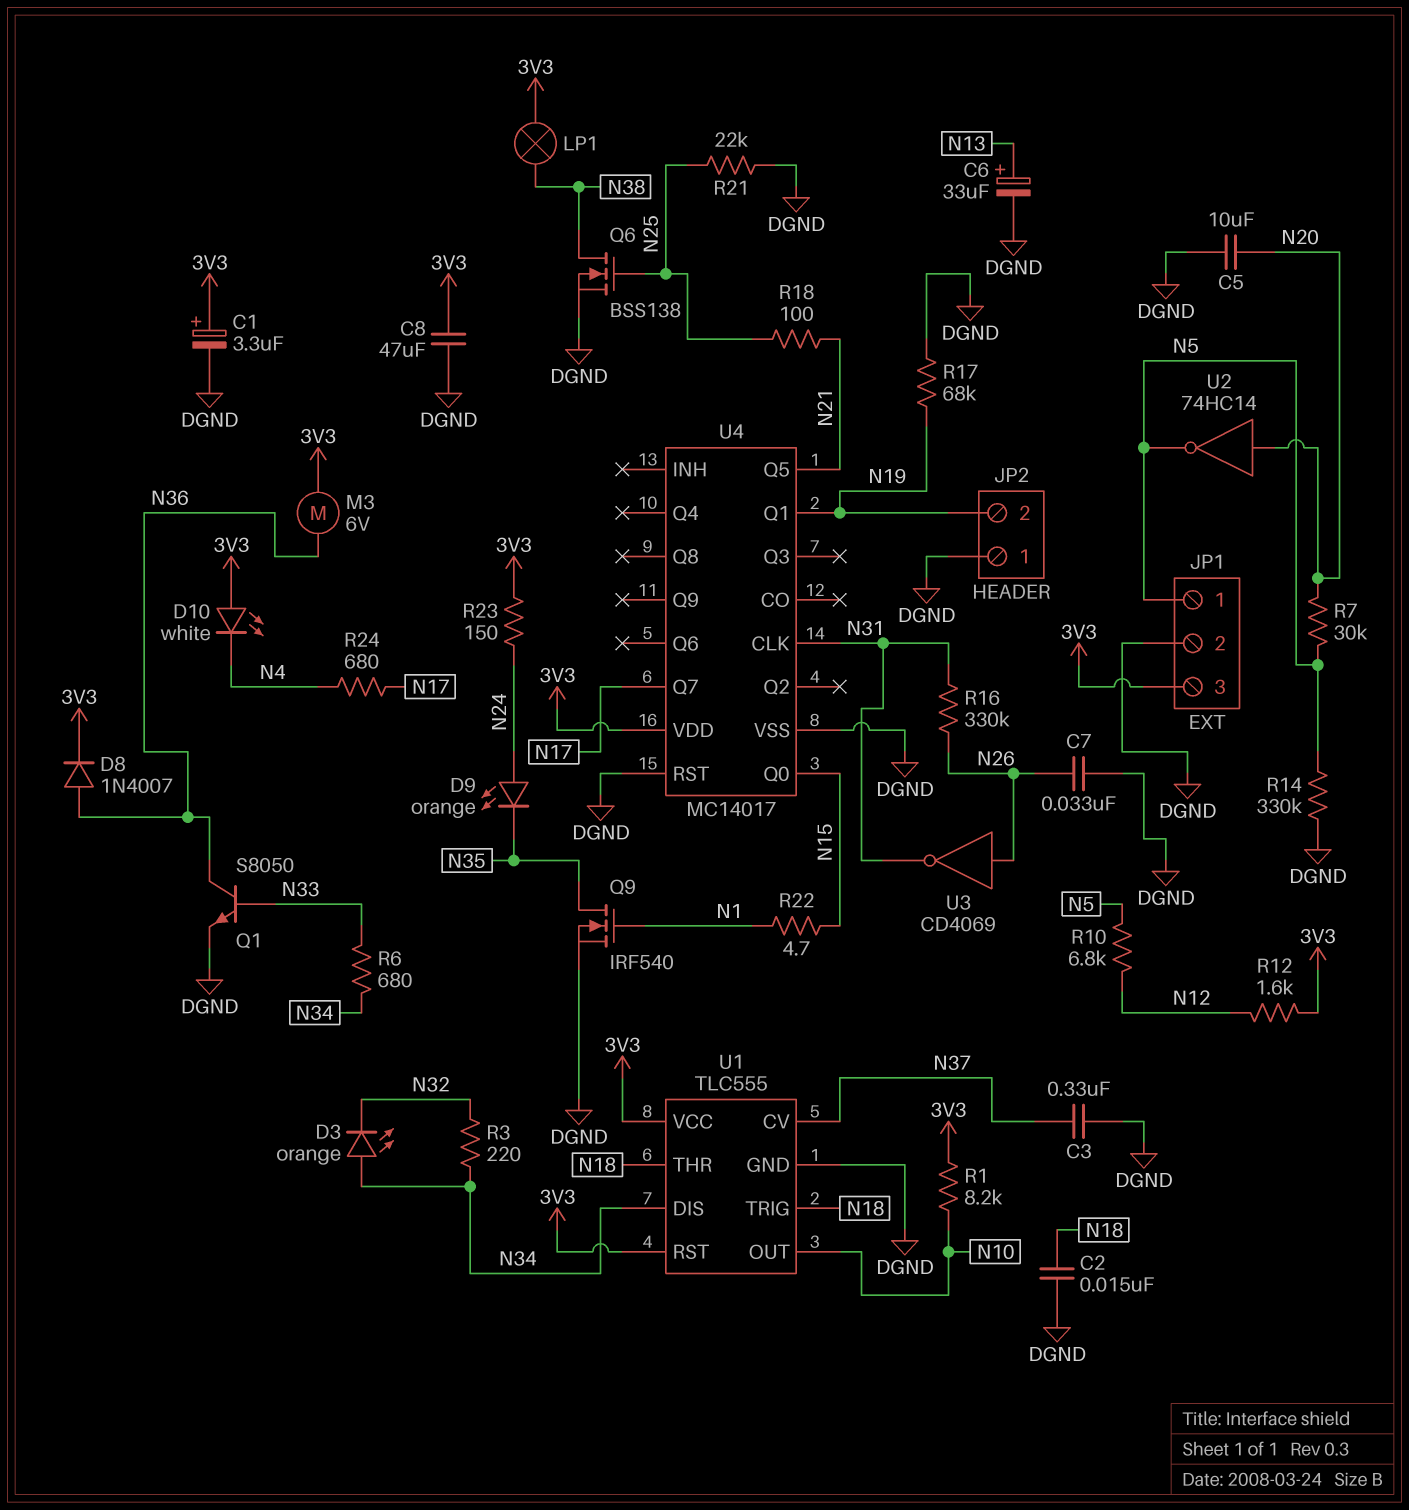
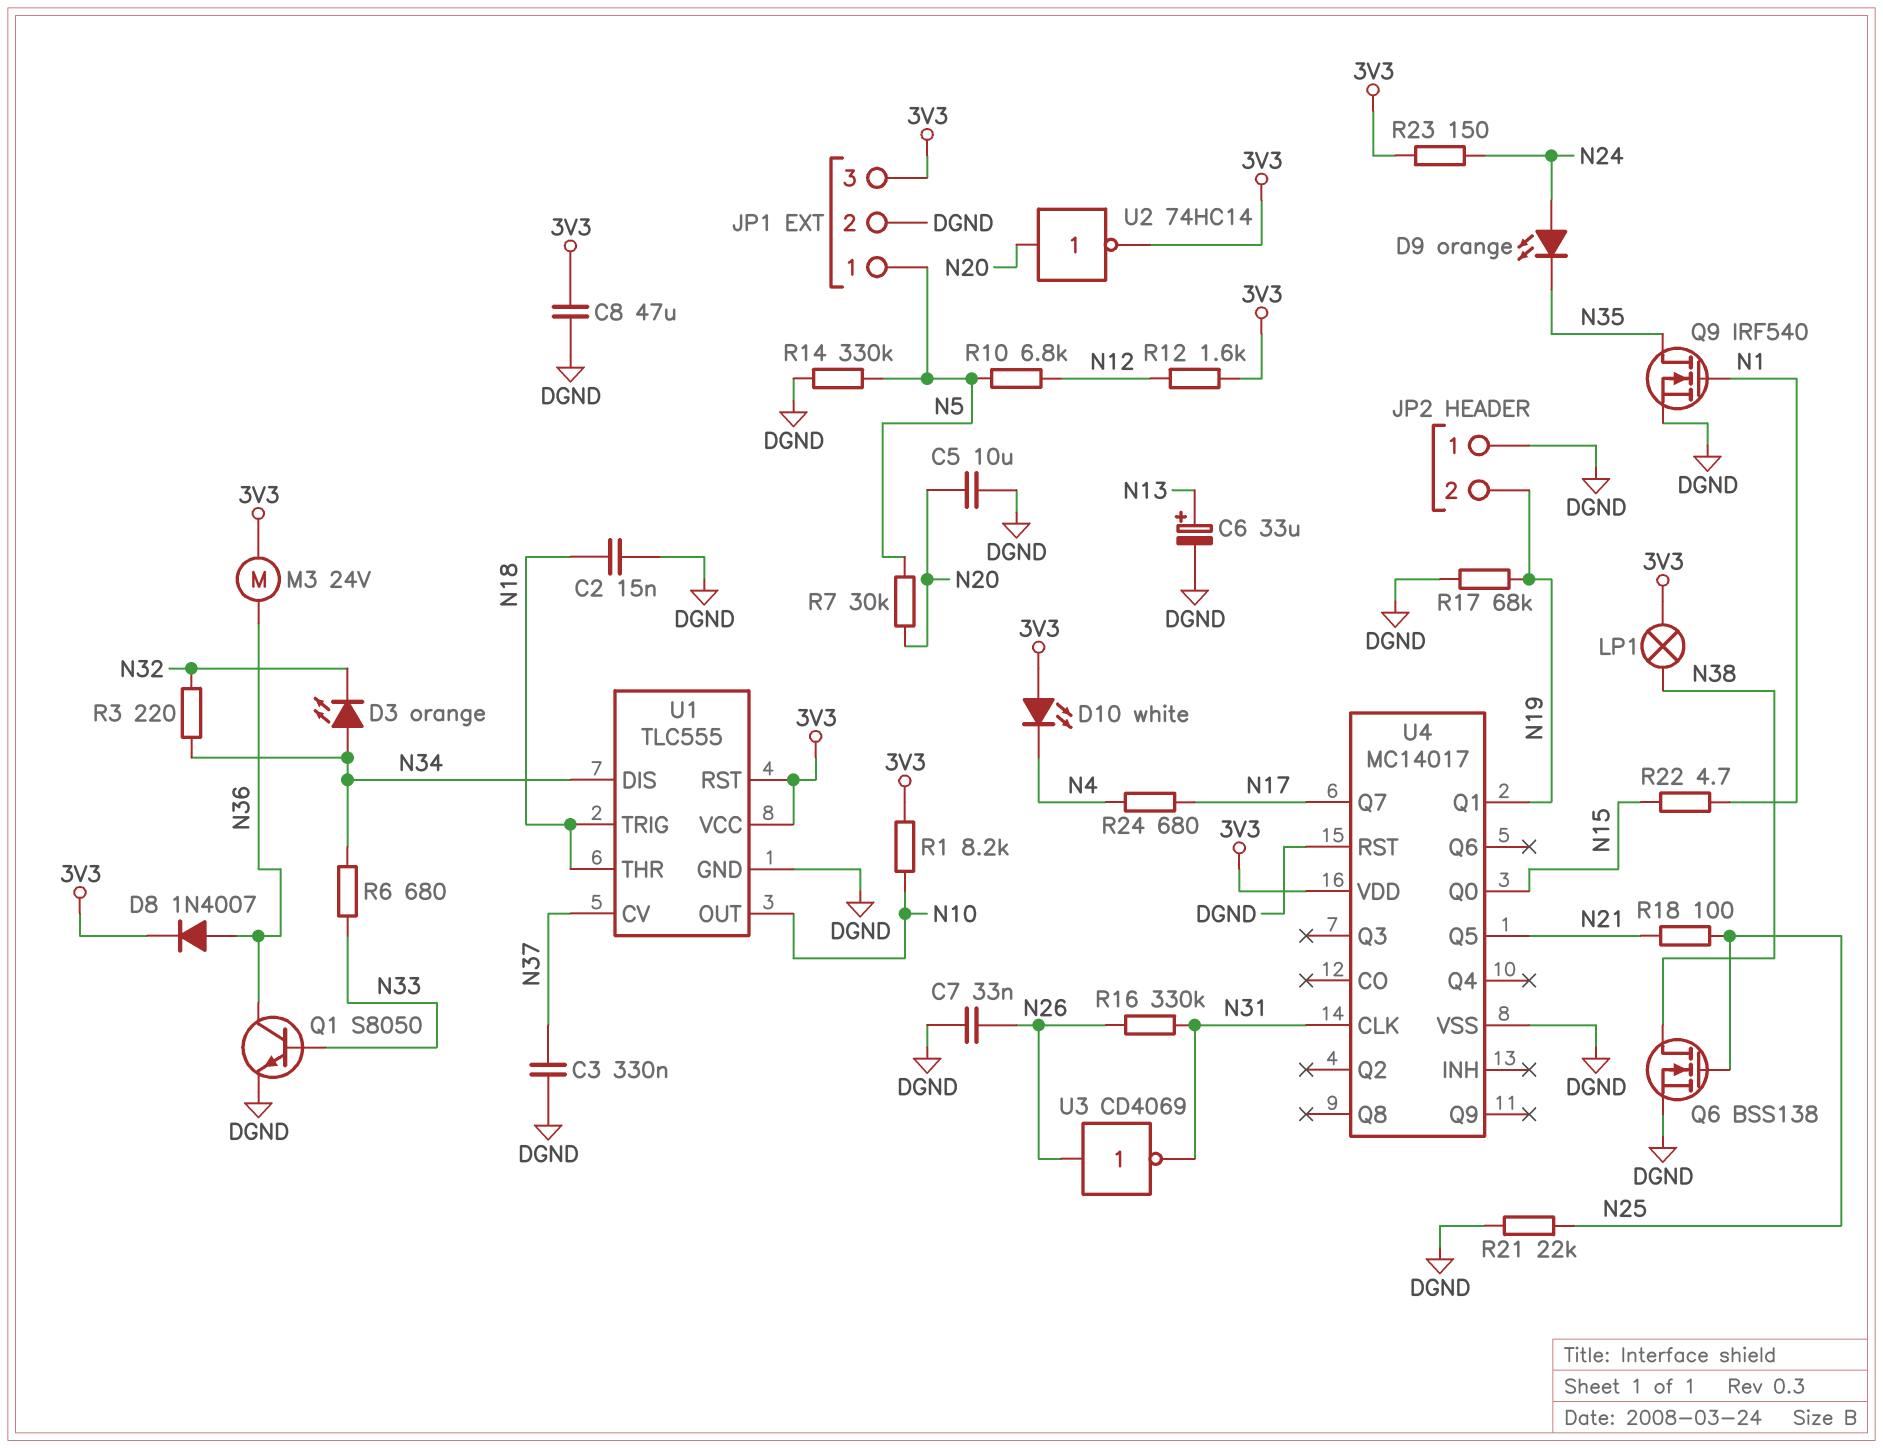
C1: 3.3uF (plus 3V3, minus DGND) -> none
M3: motor 6V (3V3, N36) -> motor 24V (3V3, N36)
U2: NOT 74HC14 (in N20, out N5) -> NOT 74HC14 (in N20, out 3V3)

